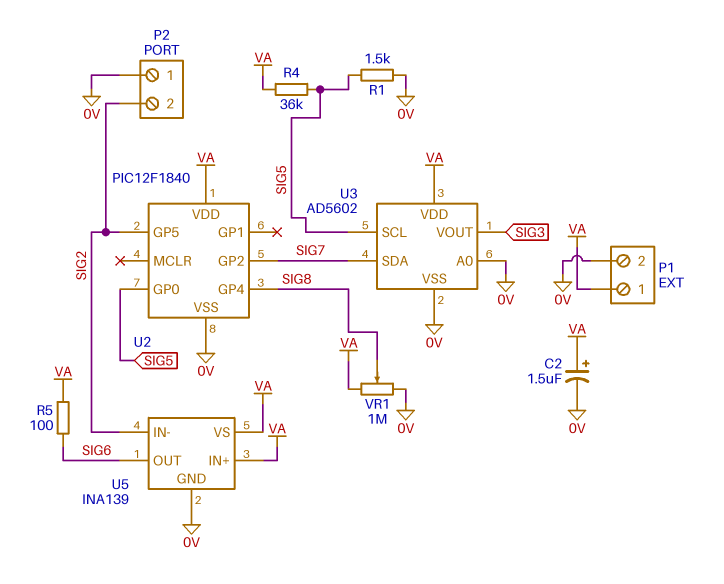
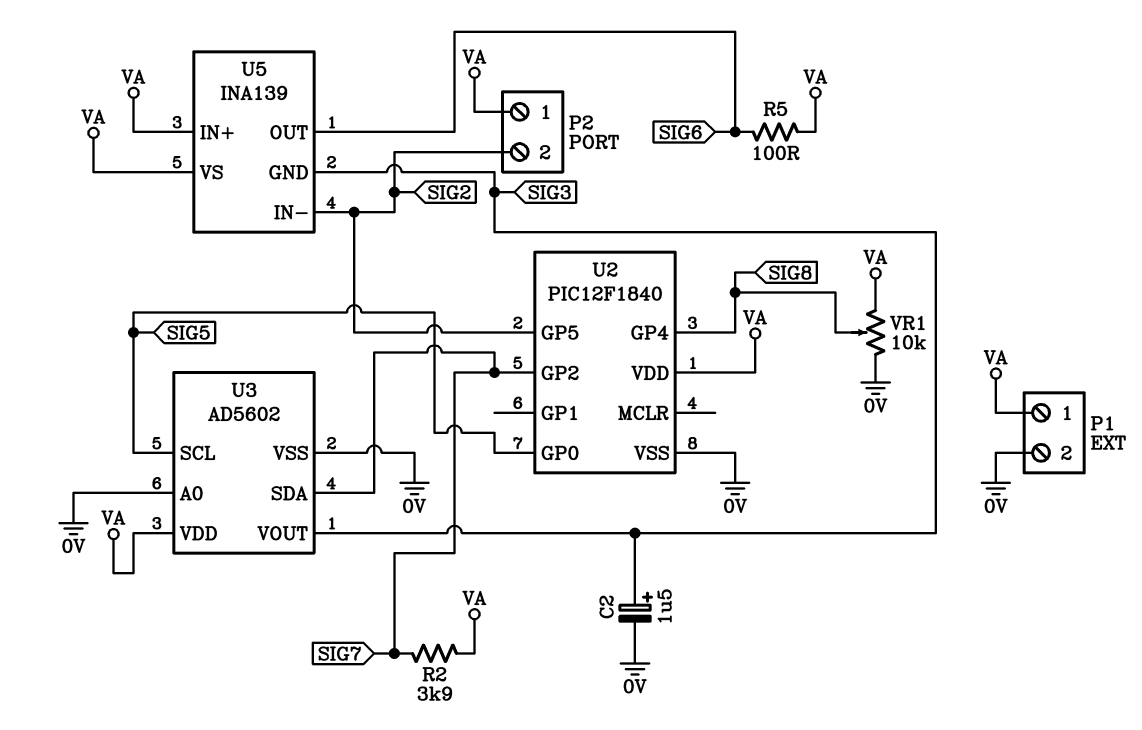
C2: 1.5uF (plus VA, minus 0V) -> 1.5uF (plus SIG3, minus 0V)
P2 pin 1: 0V -> VA
R1: 1.5k (0V, SIG5) -> none
R2: none -> 3.9k (SIG7, VA)
R4: 36k (SIG5, VA) -> none
U5 pin GND: 0V -> SIG3
VR1: 1M (0V, VA, wiper SIG8) -> 10k (0V, VA, wiper SIG8)

